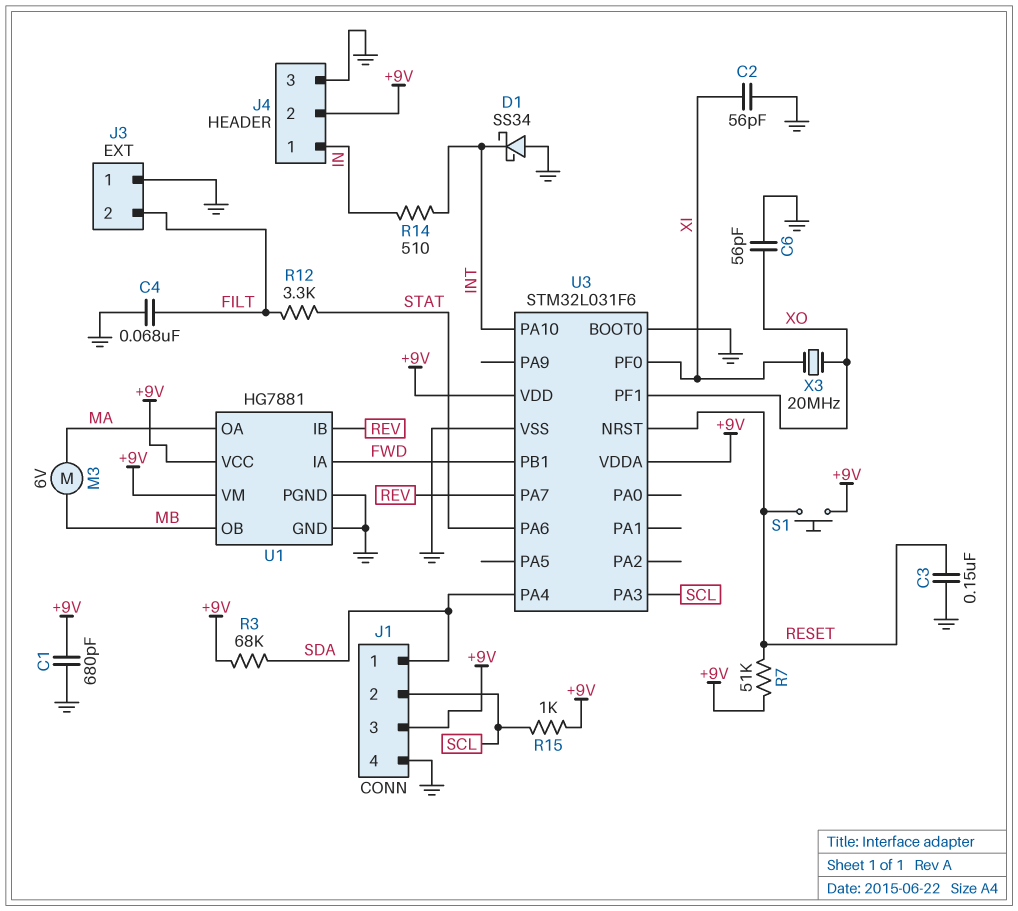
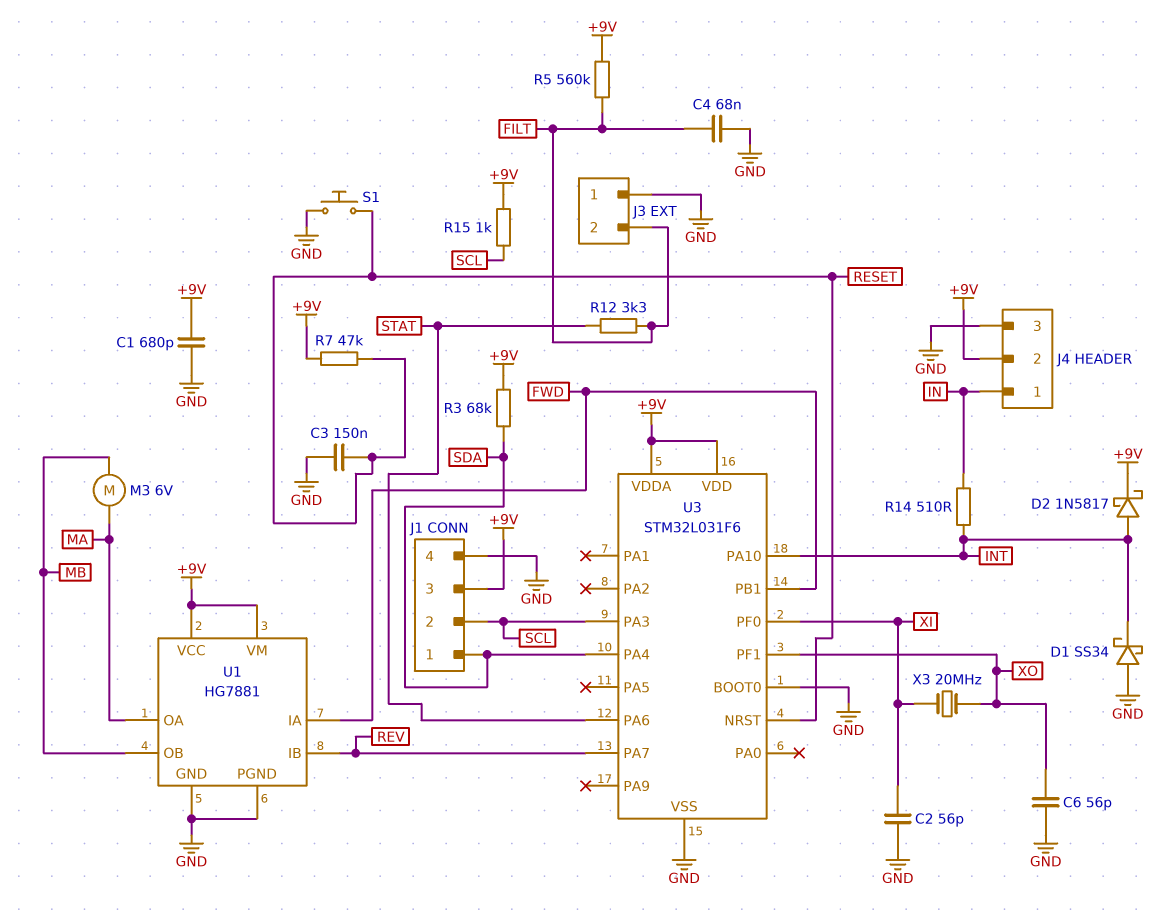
D2: none -> schottky 1N5817 (A INT, K +9V)
R5: none -> 560k (+9V, FILT)
R7: 51k (+9V, RESET) -> 47k (+9V, RESET)
S1: button (+9V, RESET) -> button (GND, RESET)

